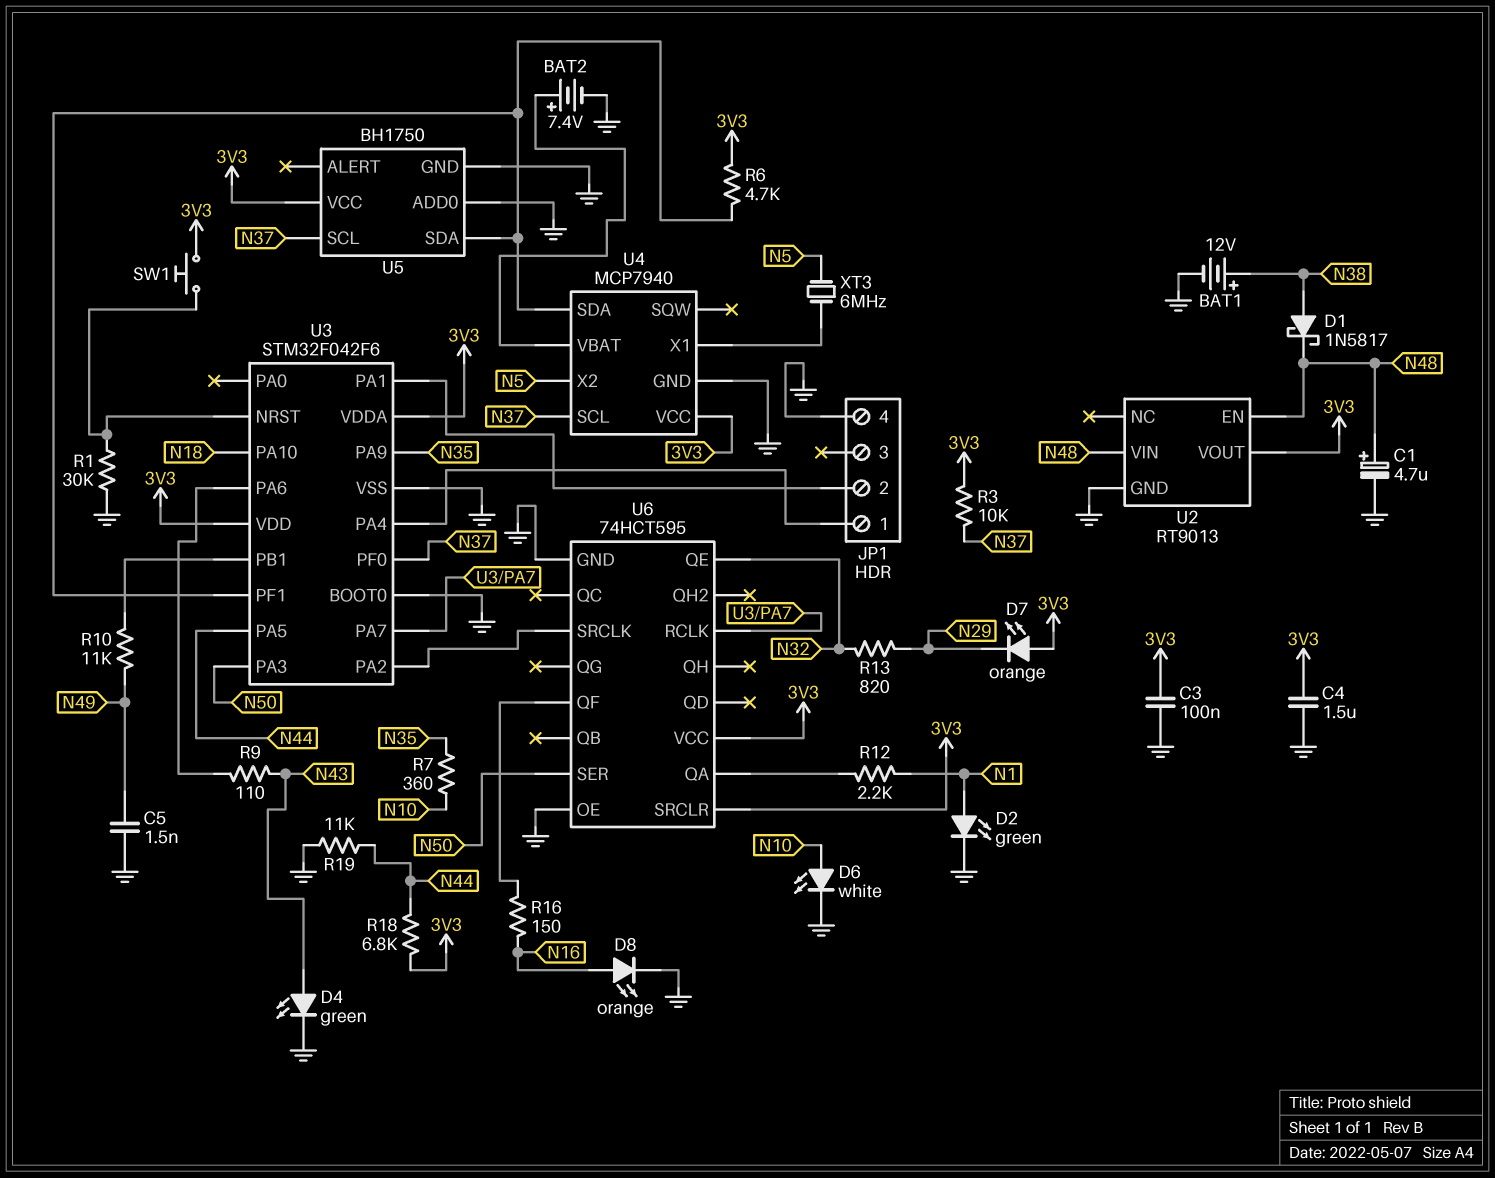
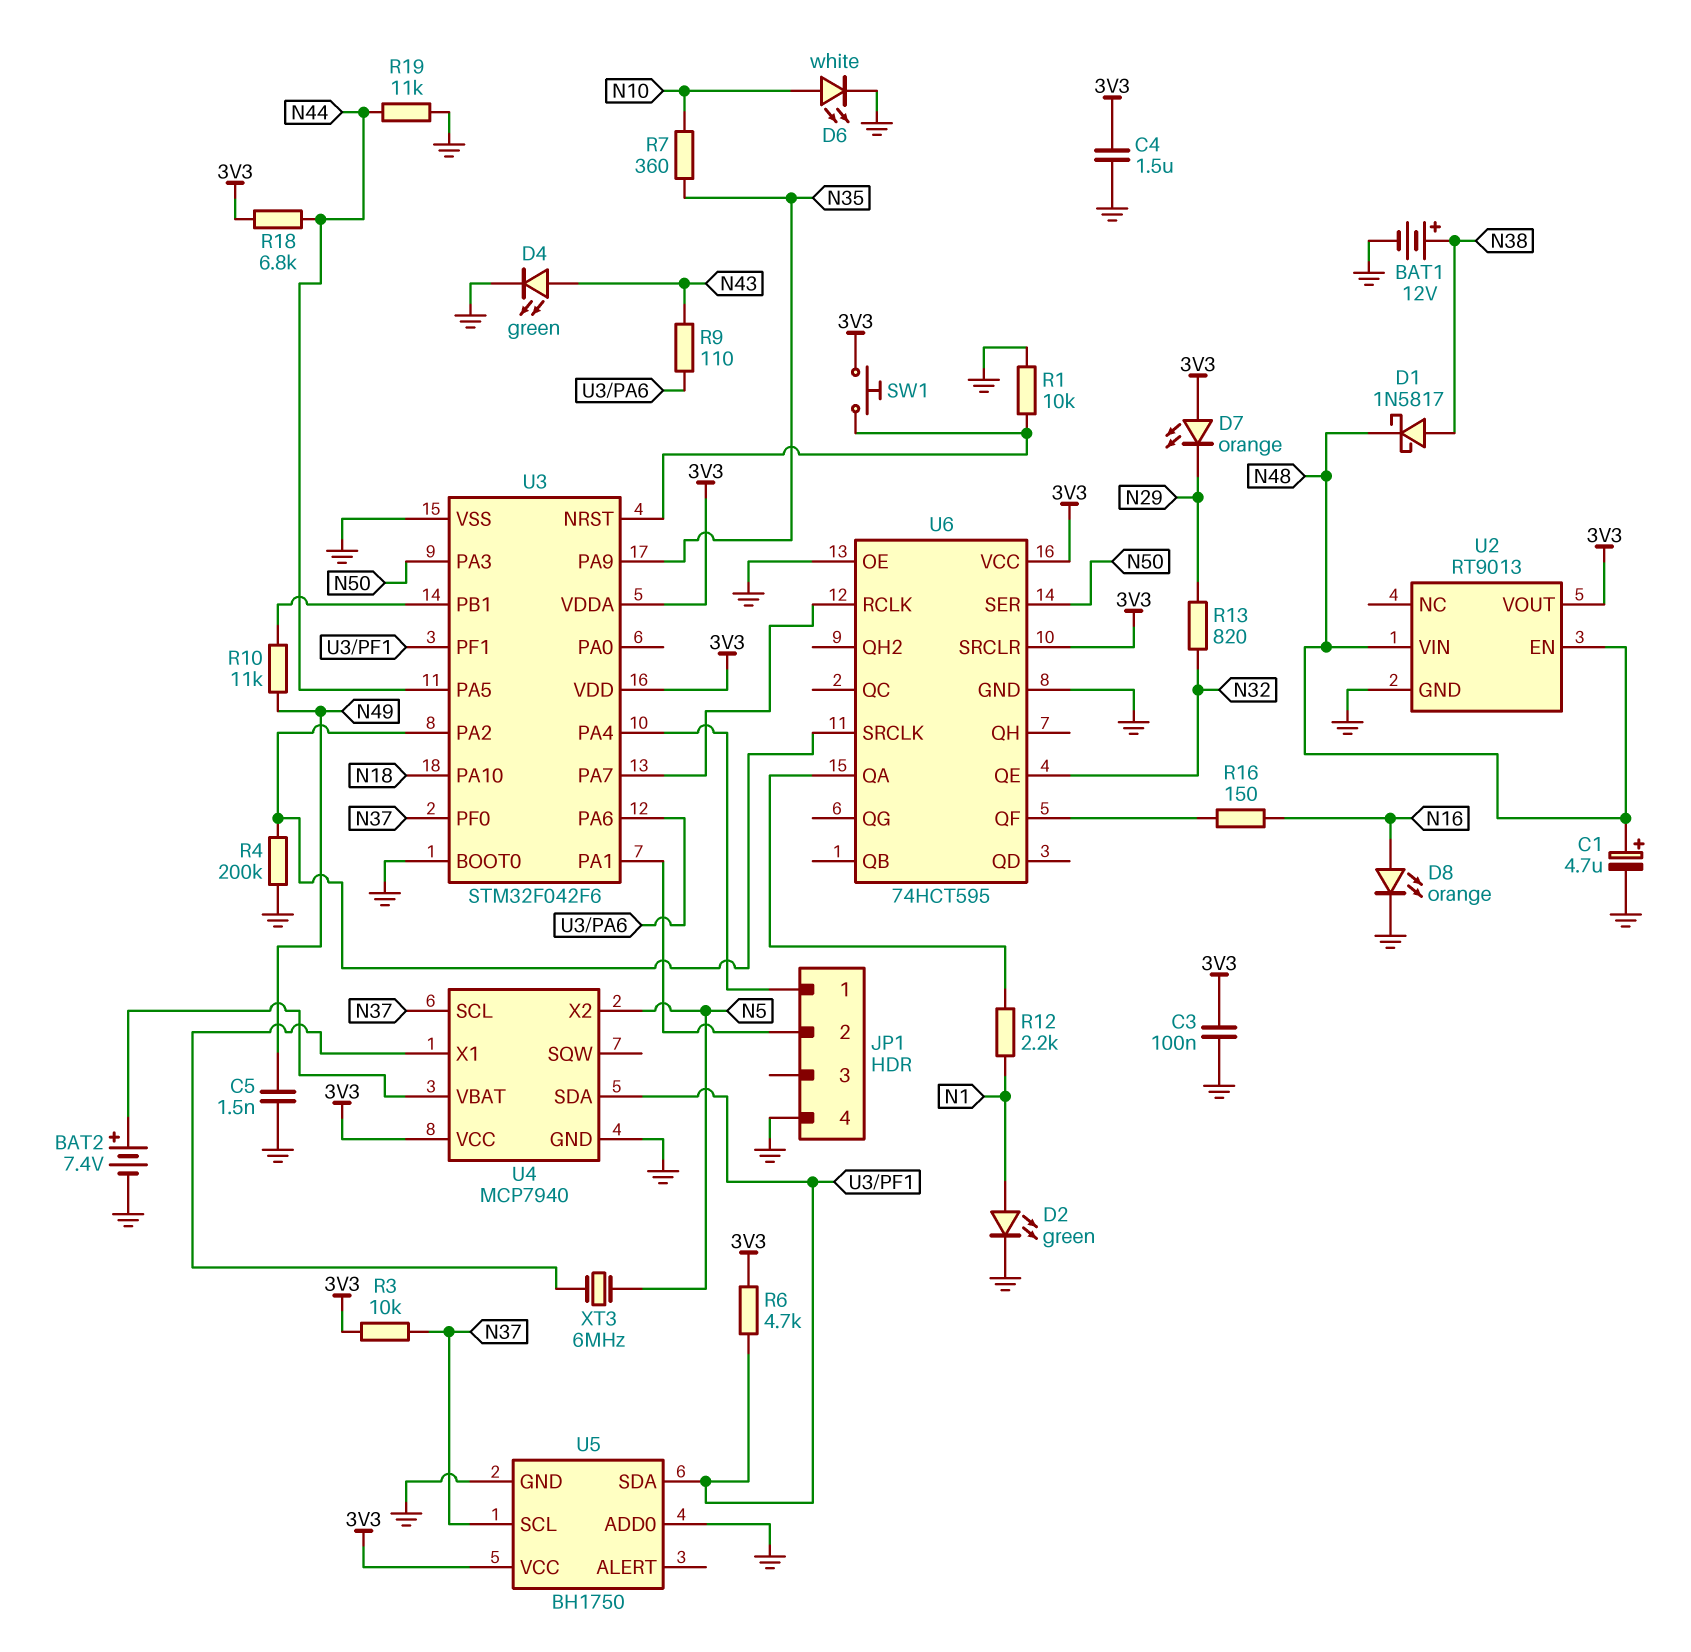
R1: 30k (GND, U3/NRST) -> 10k (GND, U3/NRST)
R4: none -> 200k (GND, U3/PA2)

